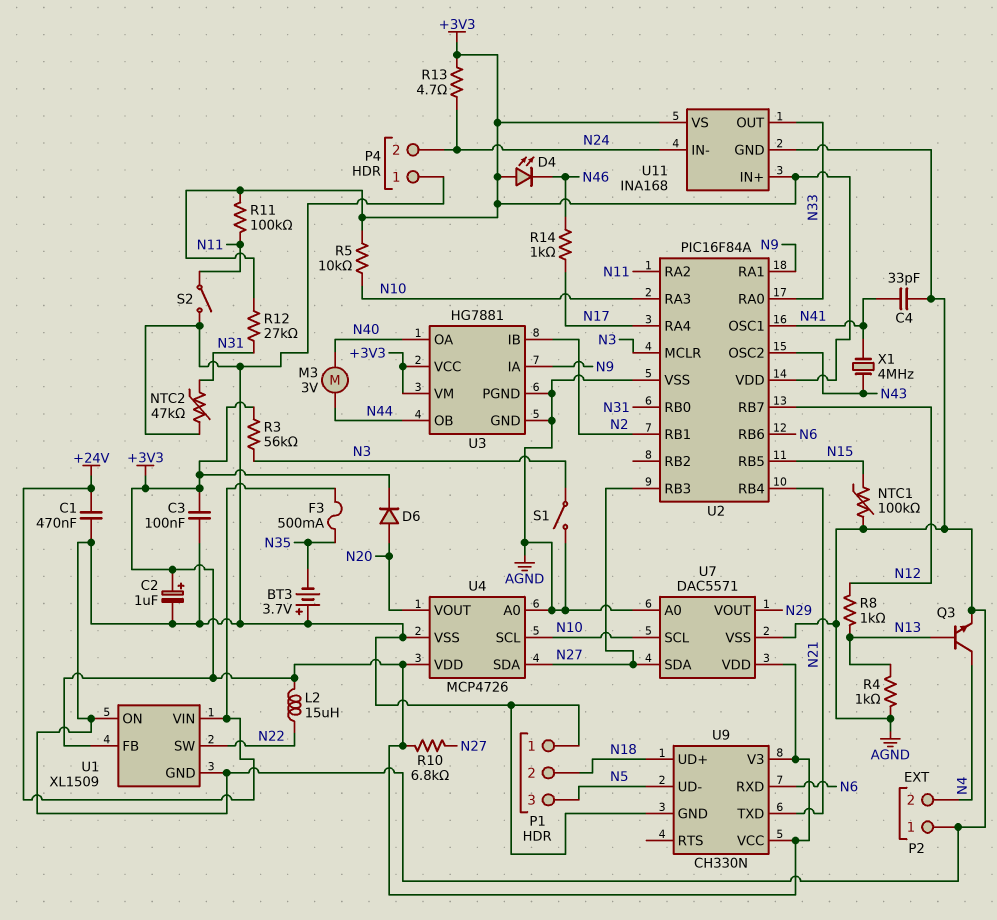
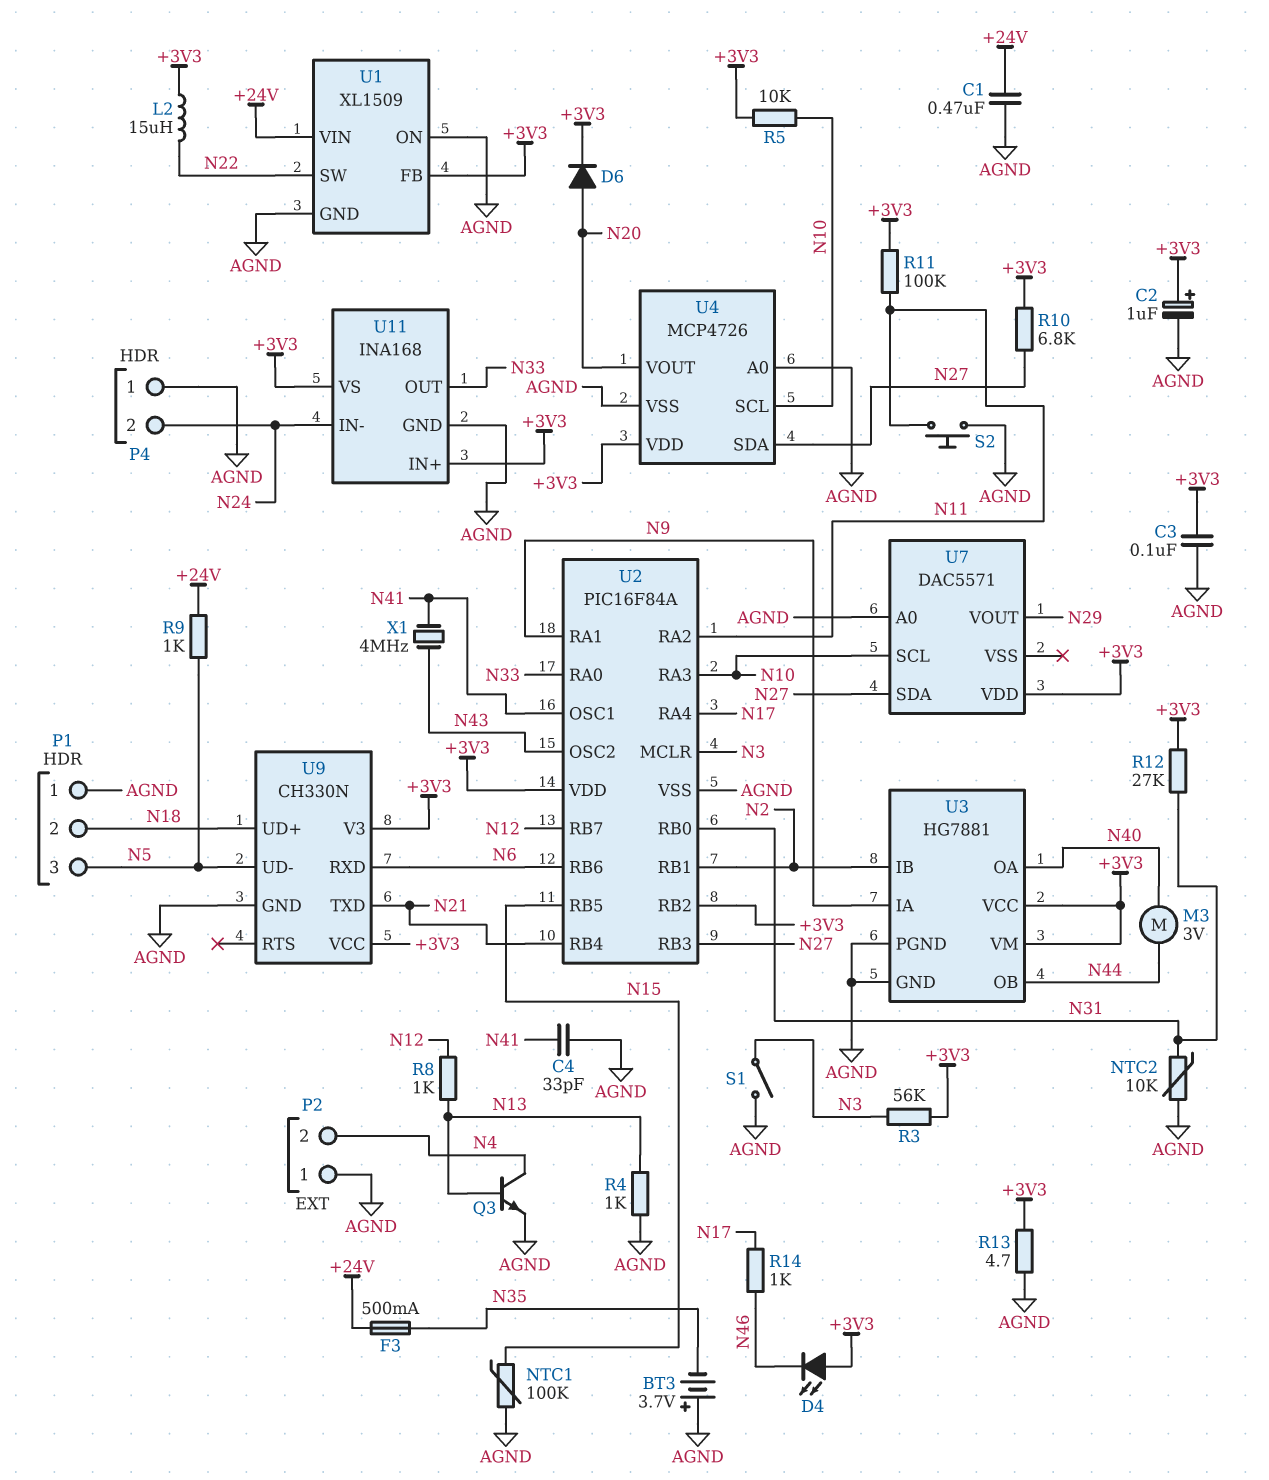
NTC2: 47k (AGND, N31) -> 10k (AGND, N31)
R9: none -> 1k (+24V, N5)
R13: 4.7 (+3V3, N24) -> 4.7 (+3V3, AGND)
S2: switch (AGND, N11) -> button (AGND, N11)
U2 pin RB2: none -> +3V3
U7 pin VSS: AGND -> none

